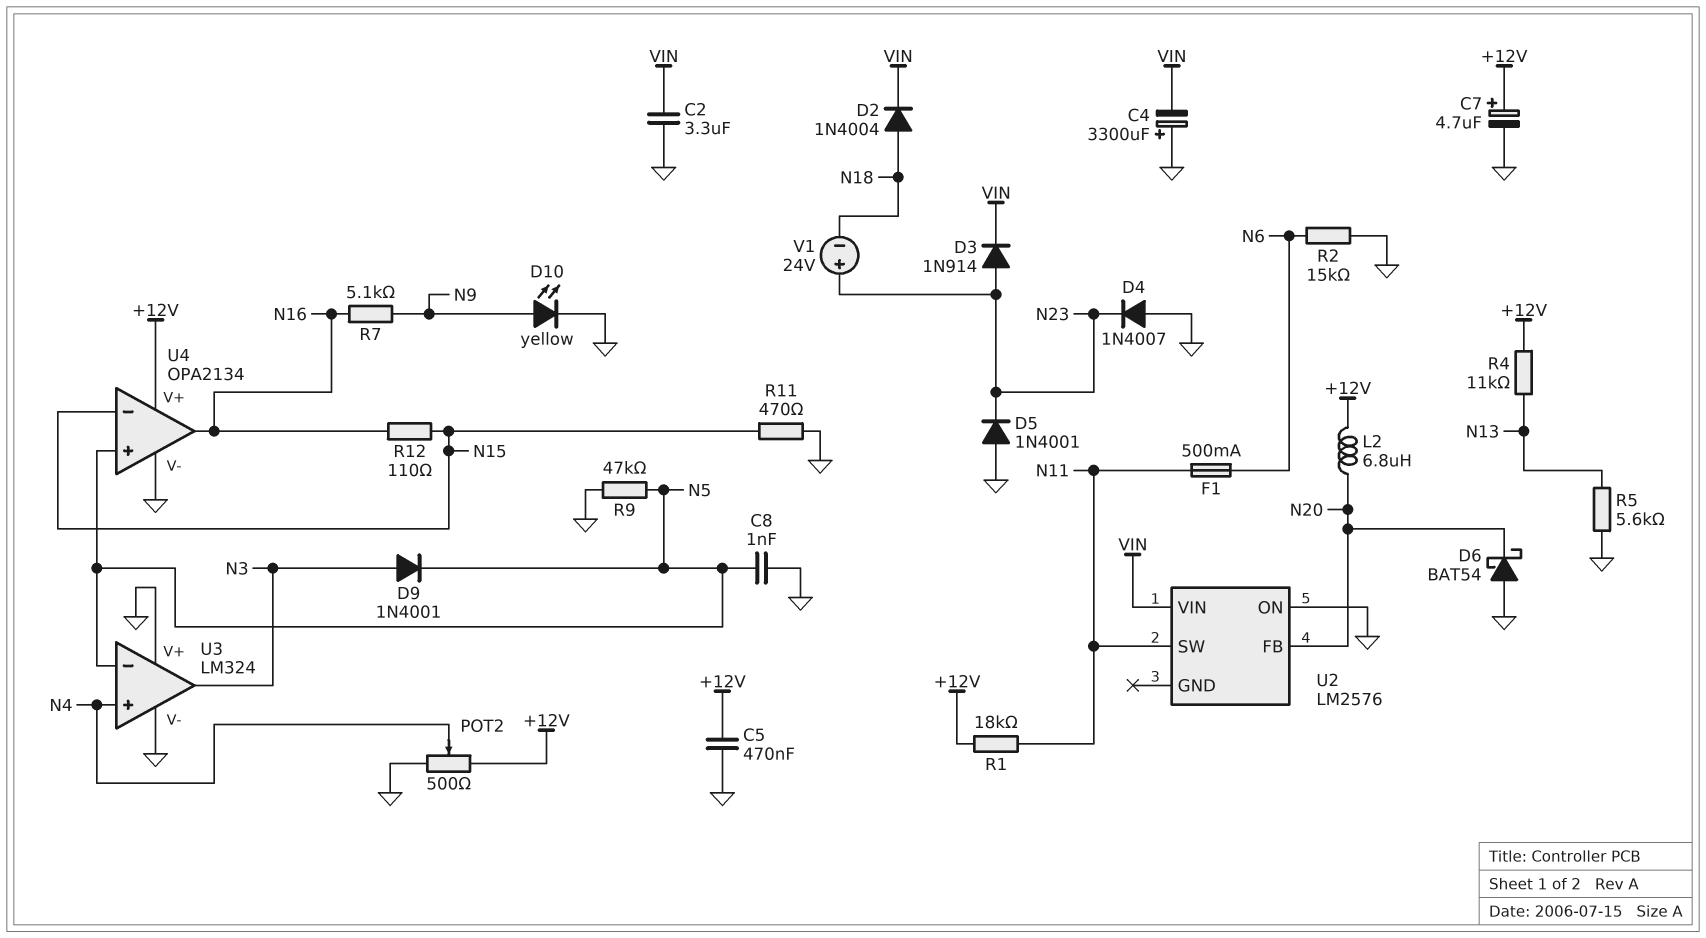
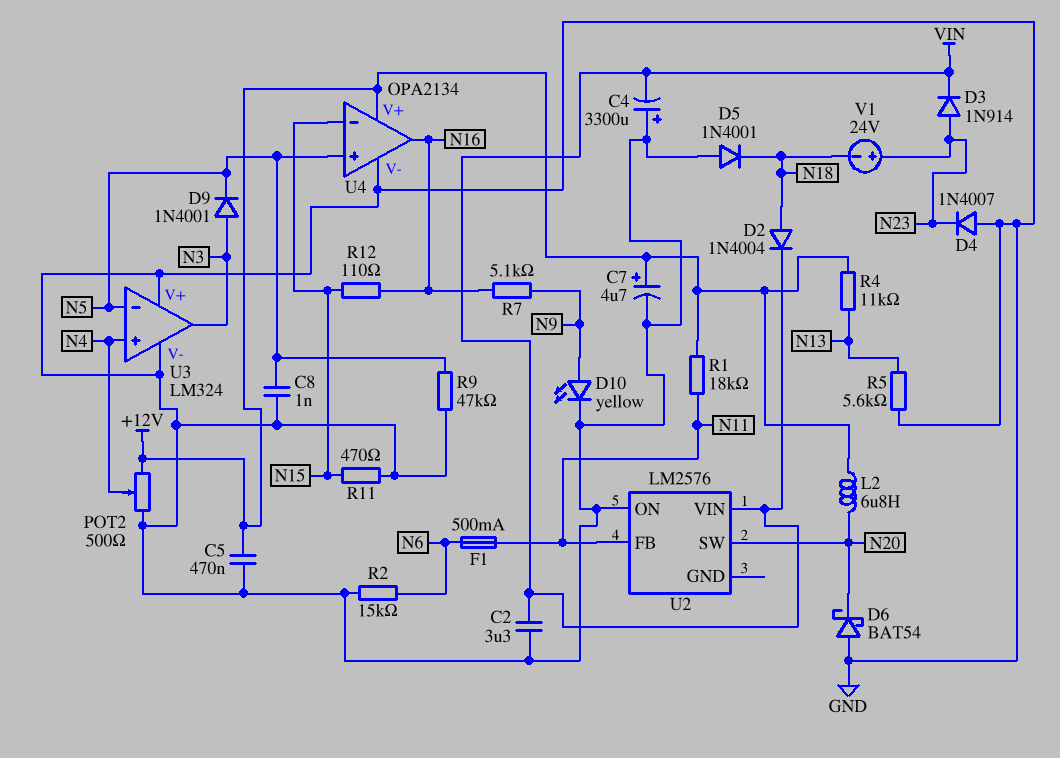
D5: diode 1N4001 (A GND, K N23) -> diode 1N4001 (A GND, K N18)
U2 pin FB: N20 -> N11
U2 pin SW: N11 -> N20

